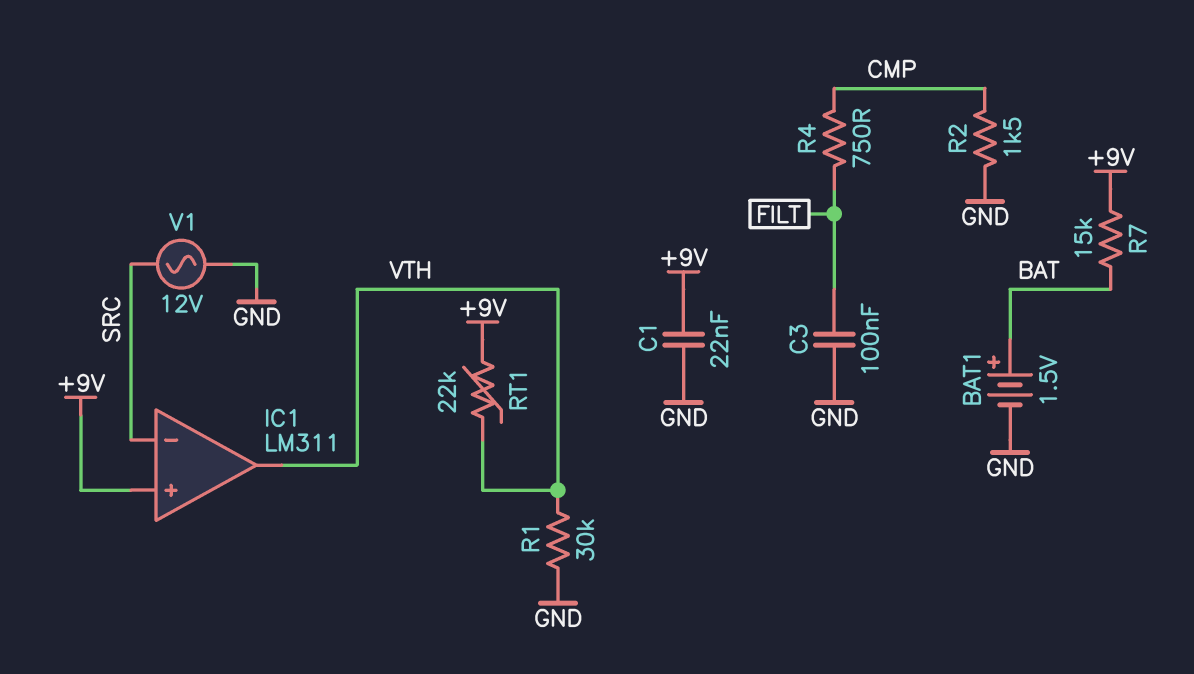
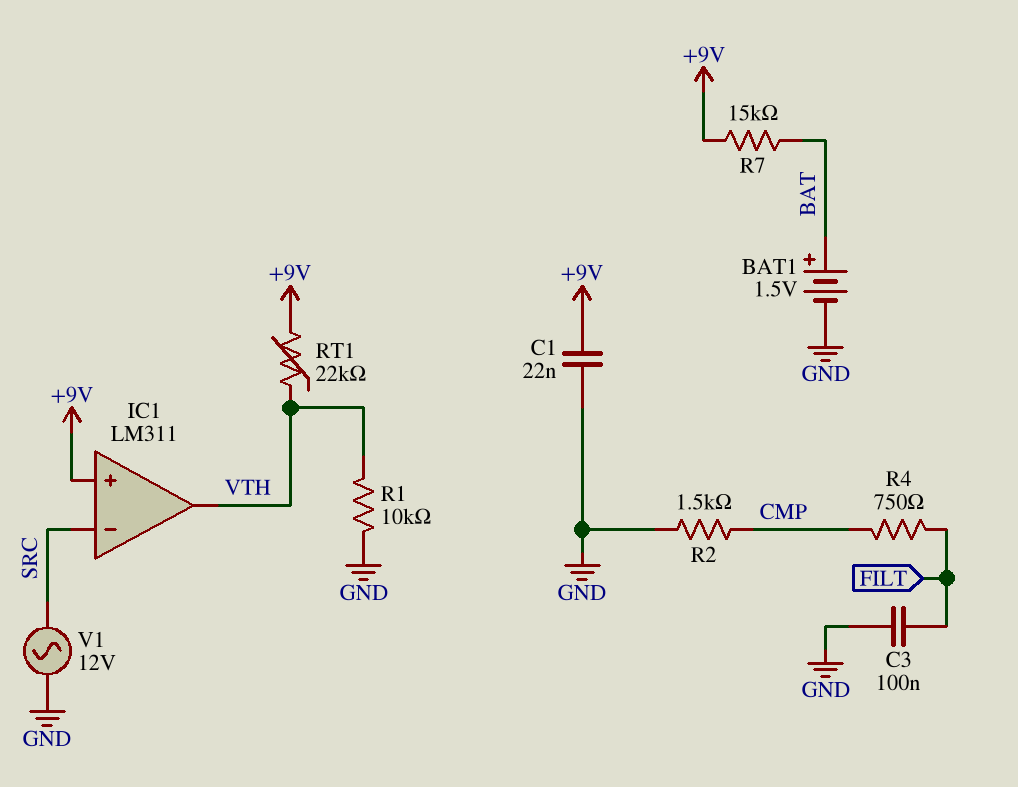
R1: 30k (GND, VTH) -> 10k (GND, VTH)

